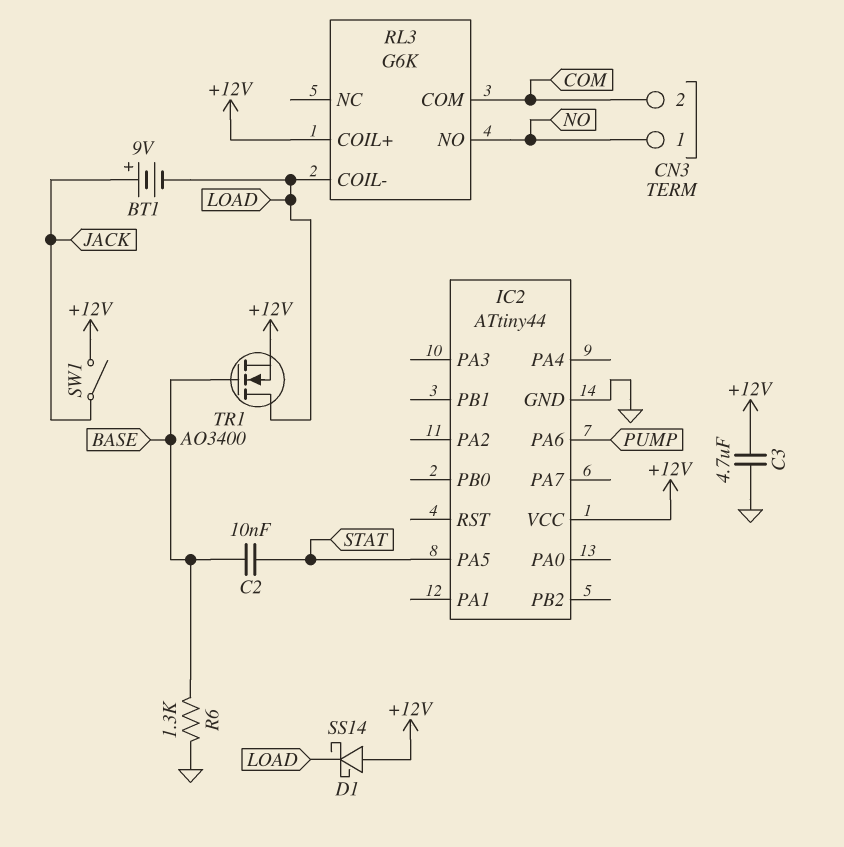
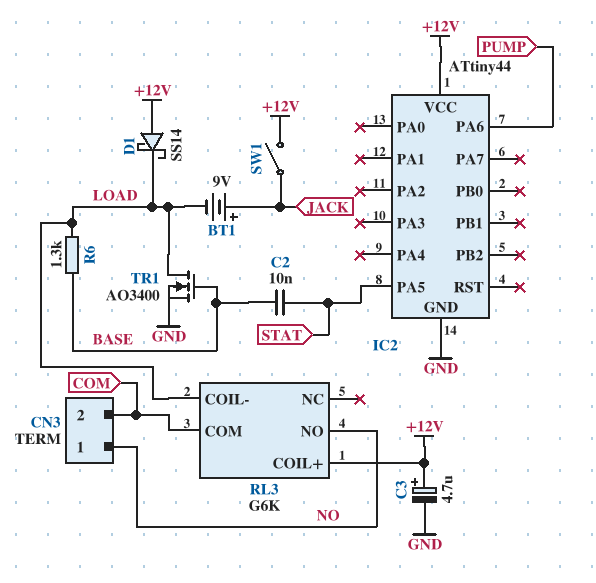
C3: 4.7uF (+12V, GND) -> 4.7uF (plus +12V, minus GND)
R6: 1.3k (BASE, GND) -> 1.3k (BASE, LOAD)
TR1: NMOS AO3400 (G BASE, D LOAD, S +12V) -> NMOS AO3400 (G BASE, D LOAD, S GND)

